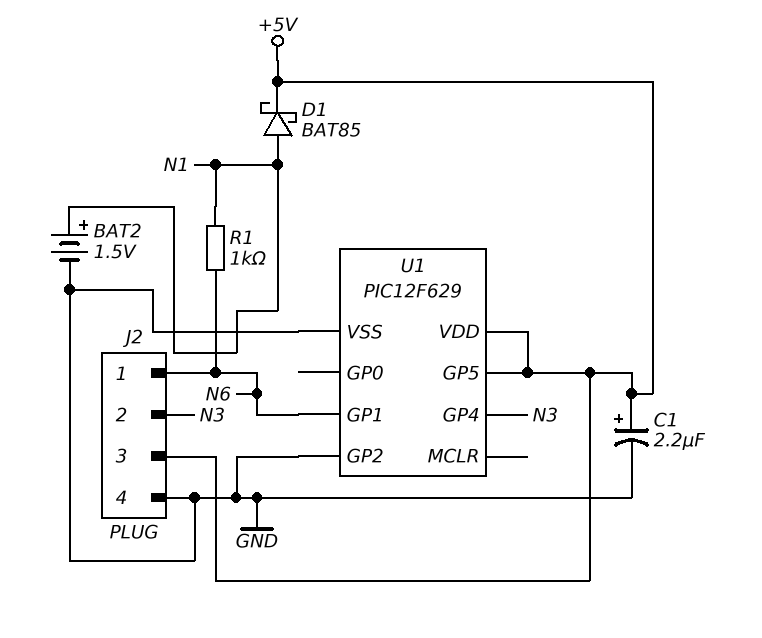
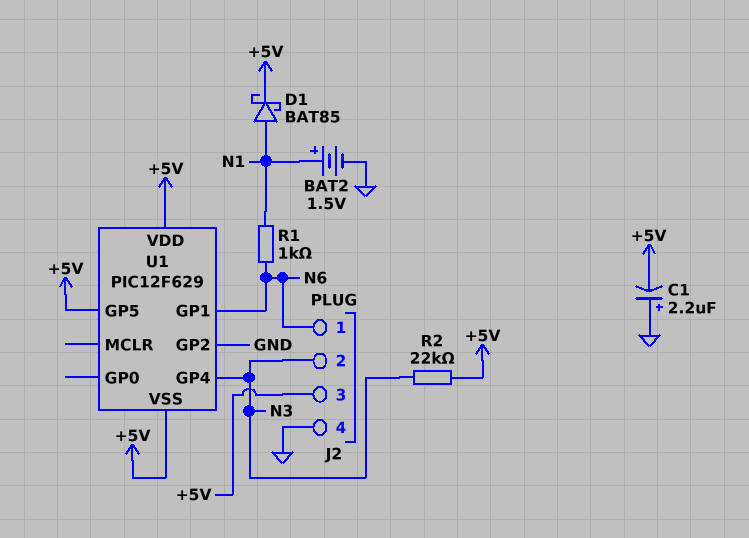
C1: 2.2uF (plus +5V, minus GND) -> 2.2uF (plus GND, minus +5V)
R2: none -> 22k (+5V, N3)
U1 pin VSS: GND -> +5V

